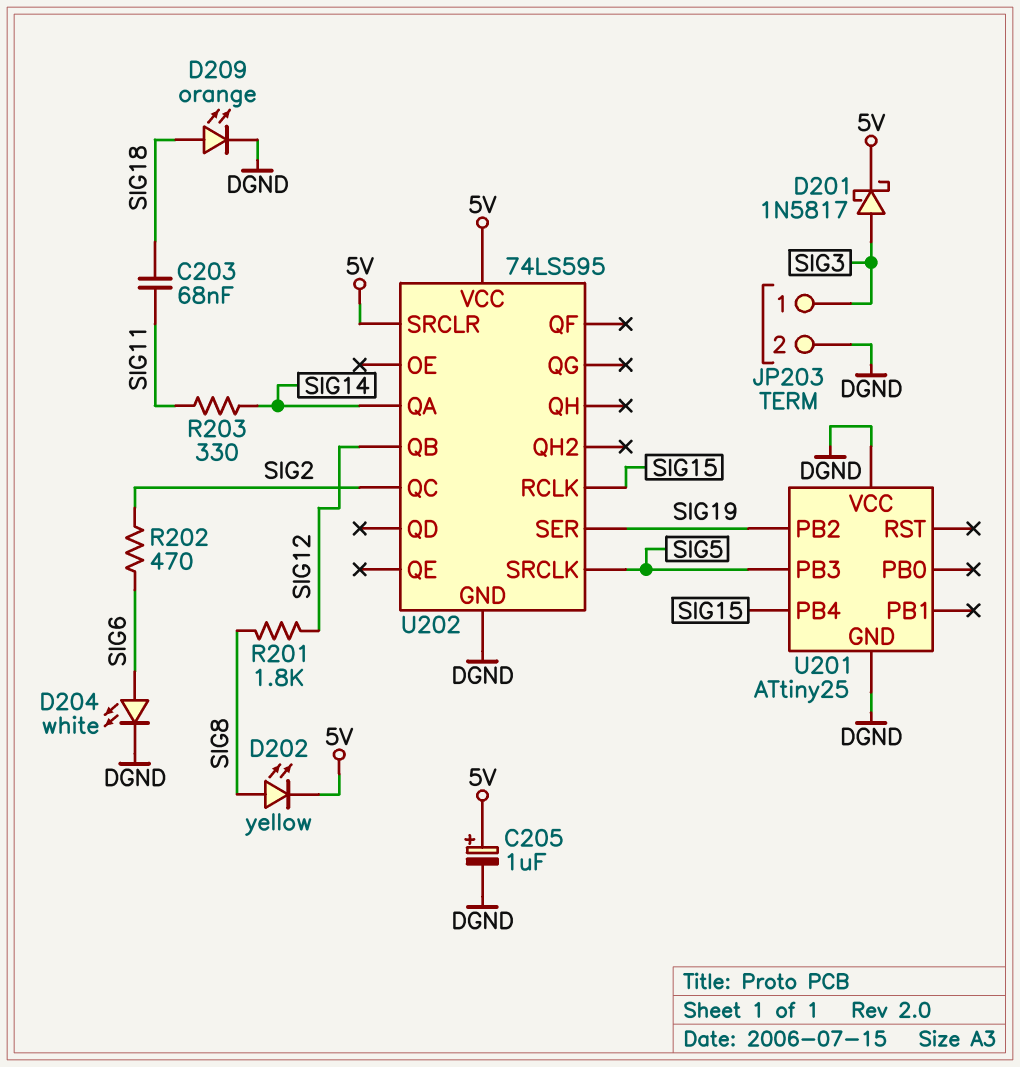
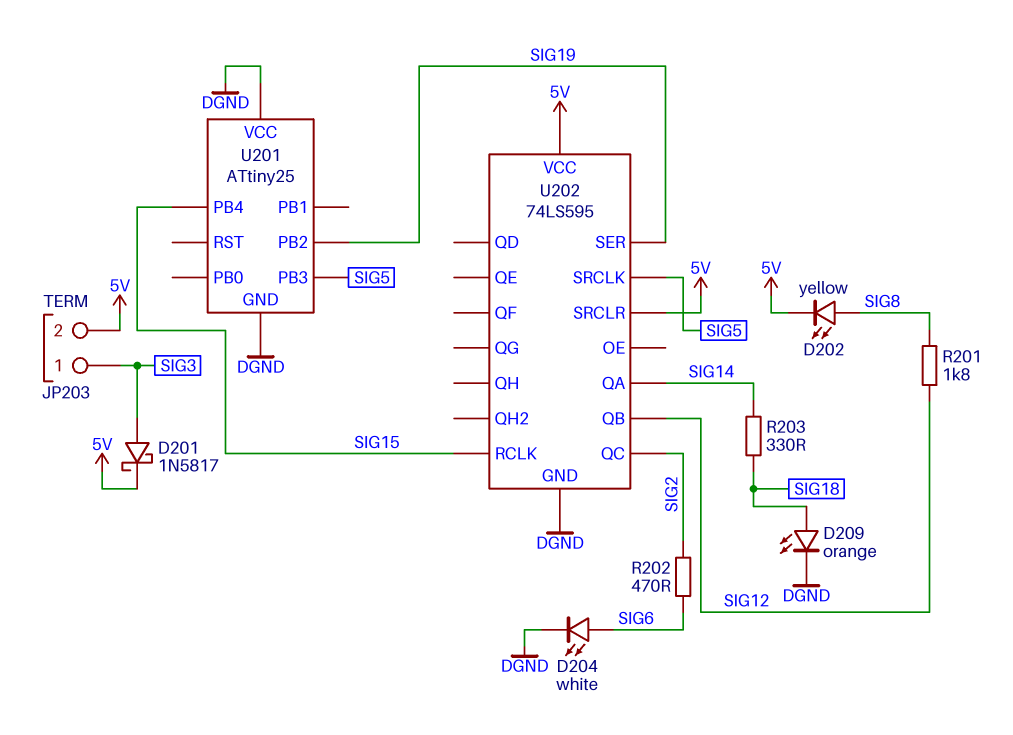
C203: 68nF (SIG11, SIG18) -> none
C205: 1uF (plus 5V, minus DGND) -> none
JP203 pin 2: DGND -> 5V
R203: 330 (SIG11, SIG14) -> 330 (SIG14, SIG18)

